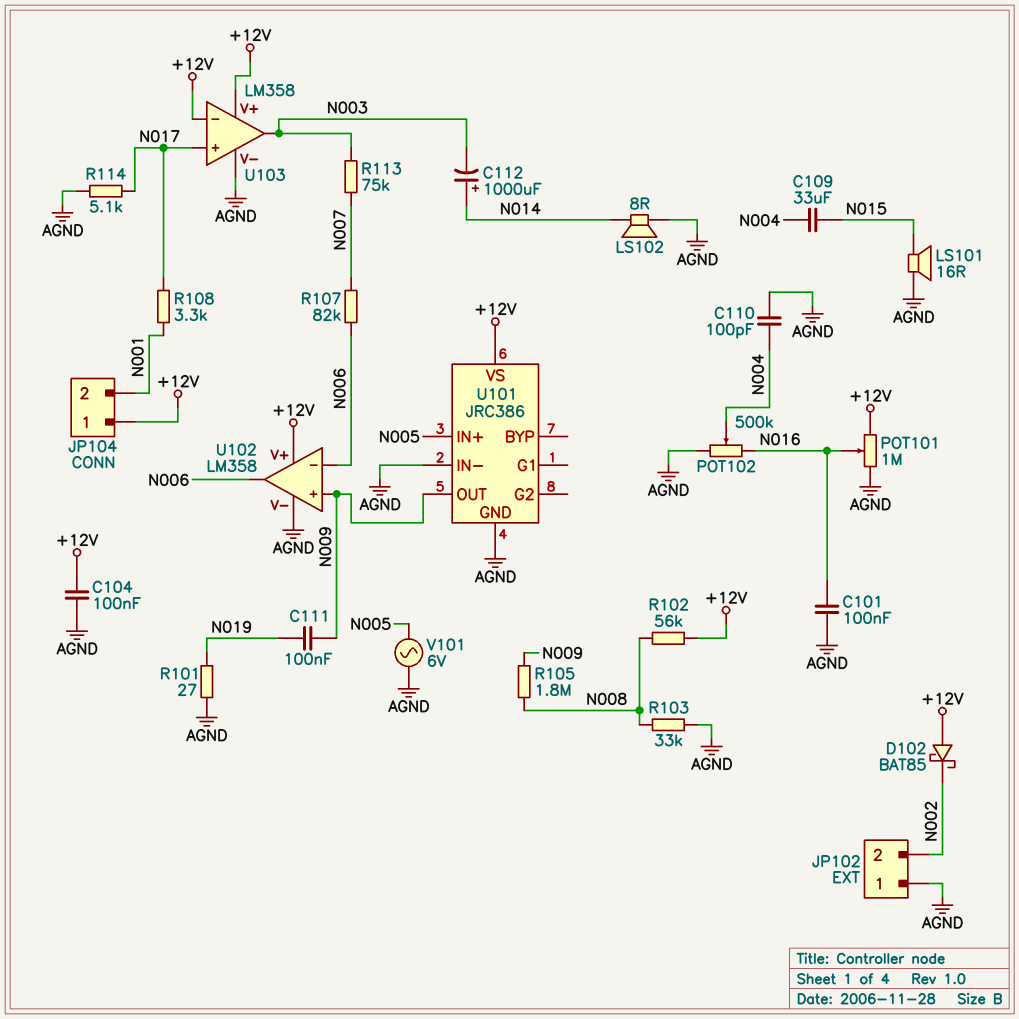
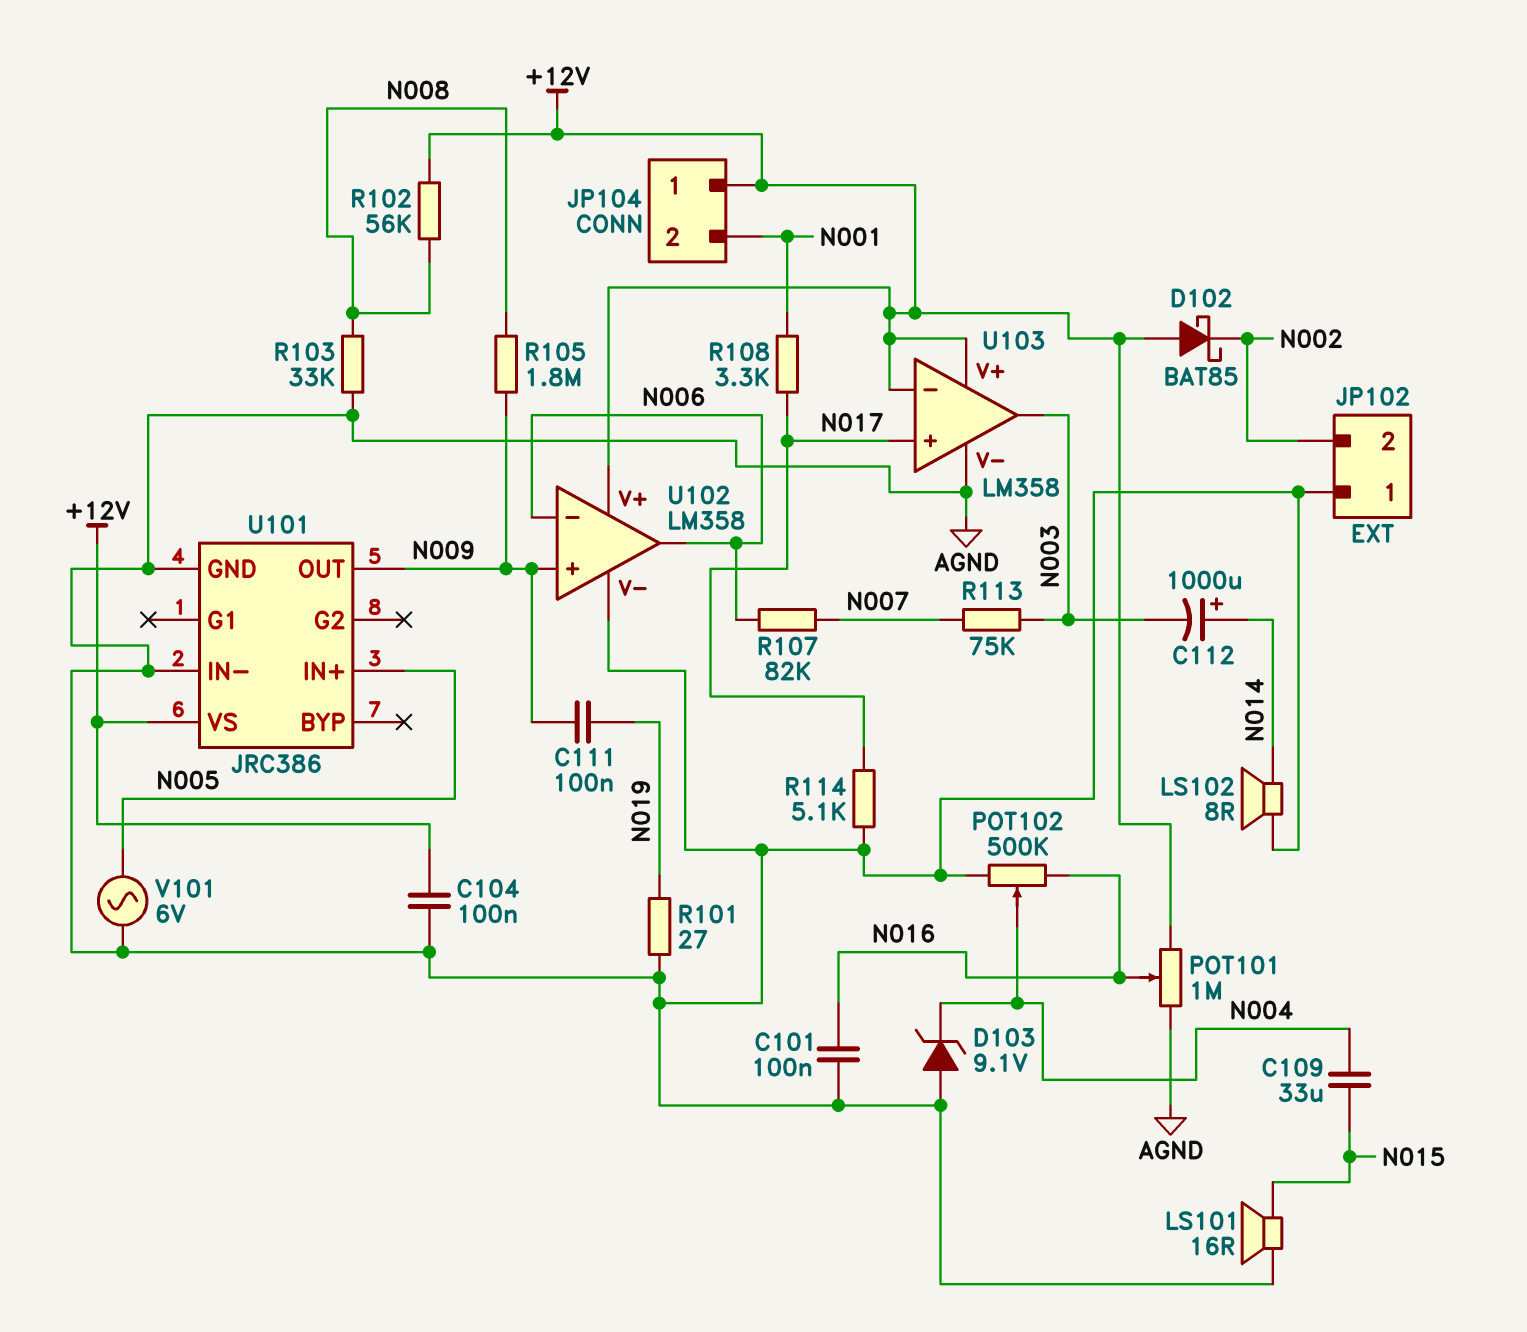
C110: 100pF (AGND, N004) -> none
D103: none -> zener 9.1V (A AGND, K N004)

